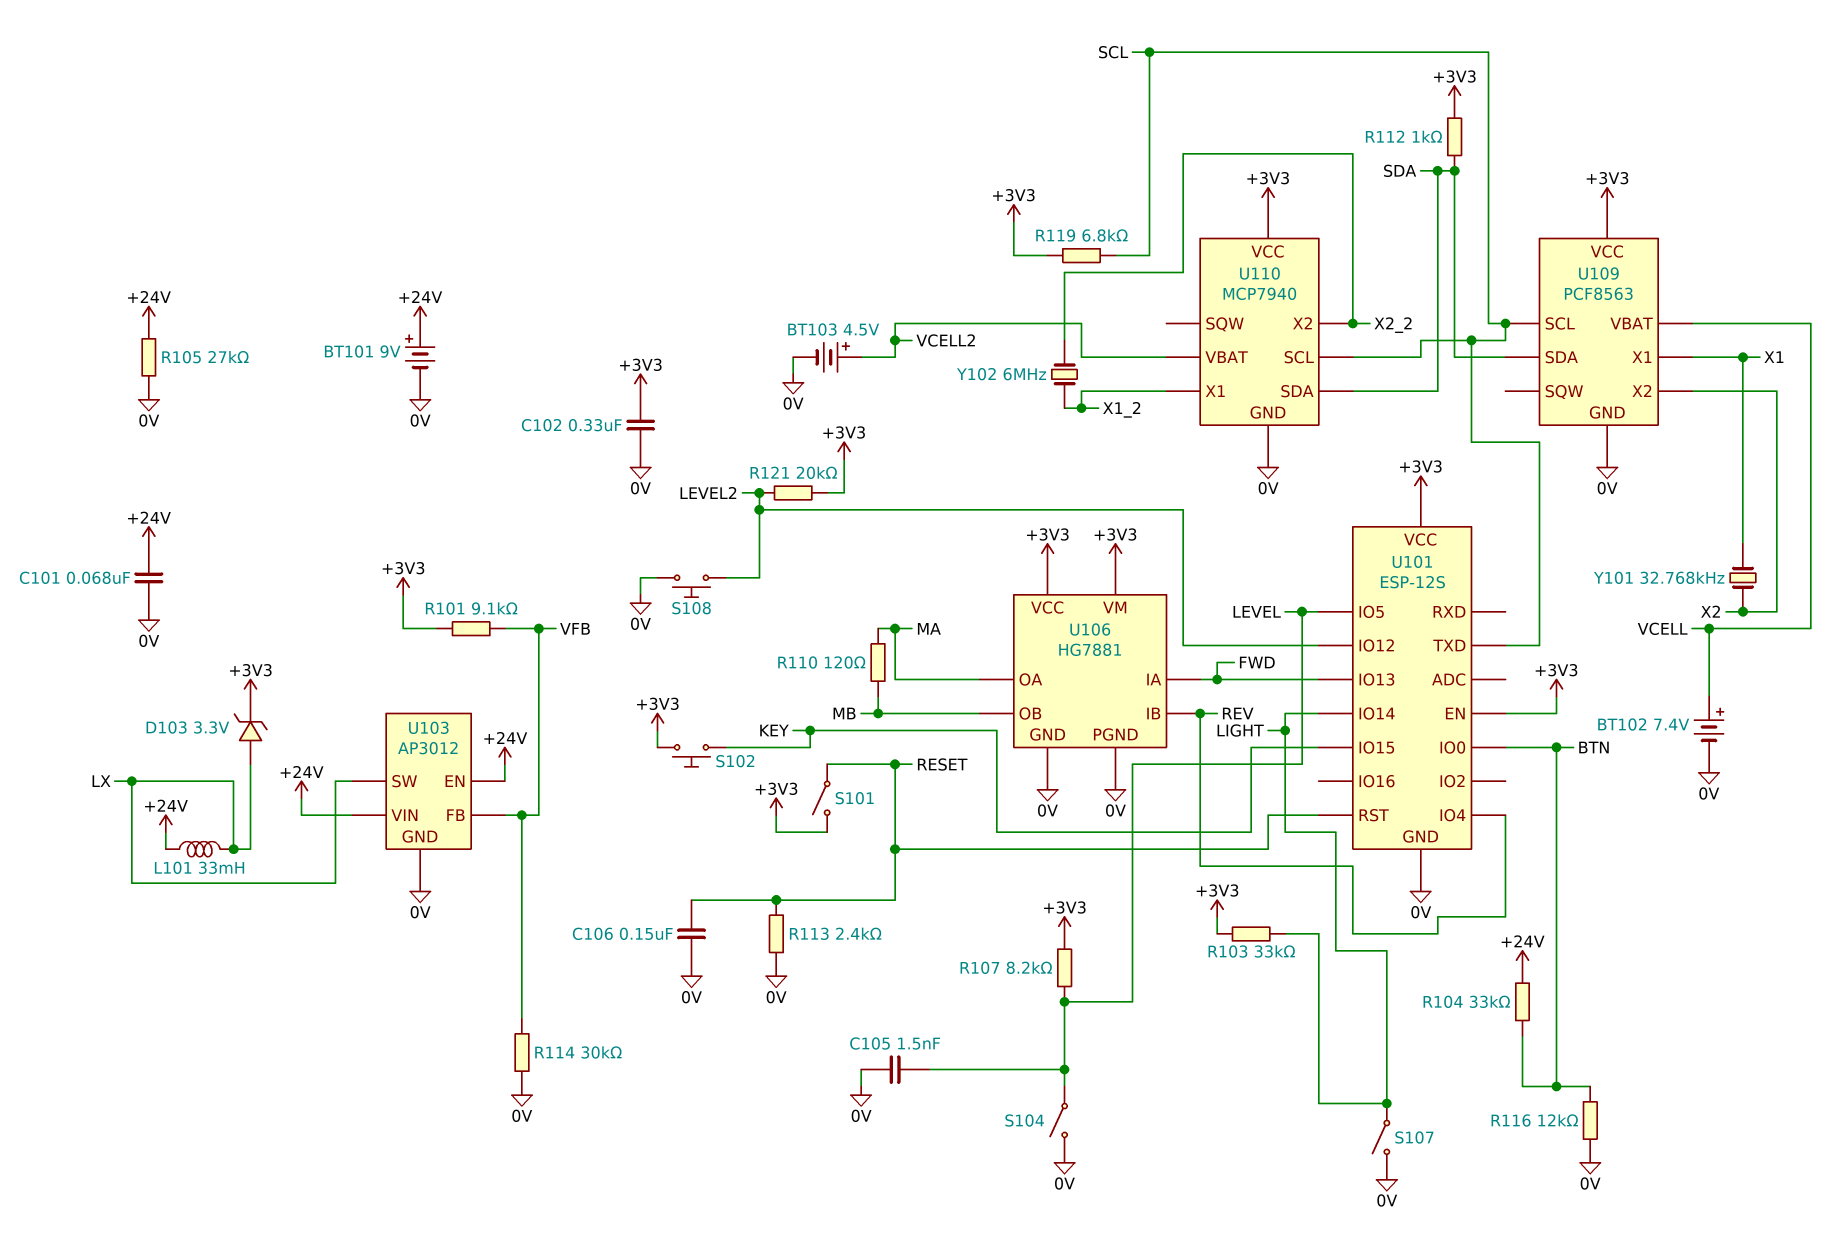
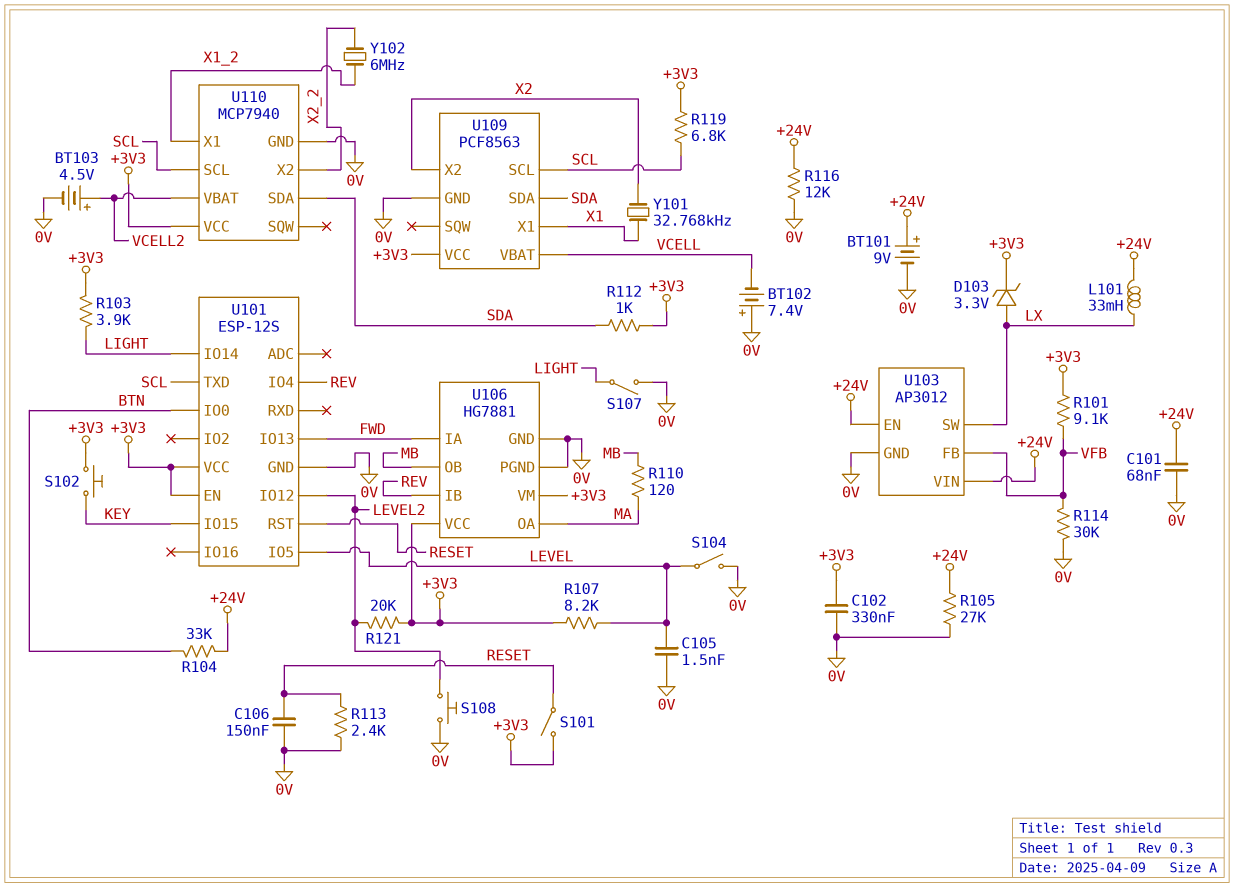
BT102: 7.4V (plus VCELL, minus 0V) -> 7.4V (plus 0V, minus VCELL)
R103: 33k (+3V3, LIGHT) -> 3.9k (+3V3, LIGHT)
R116: 12k (0V, BTN) -> 12k (+24V, 0V)

